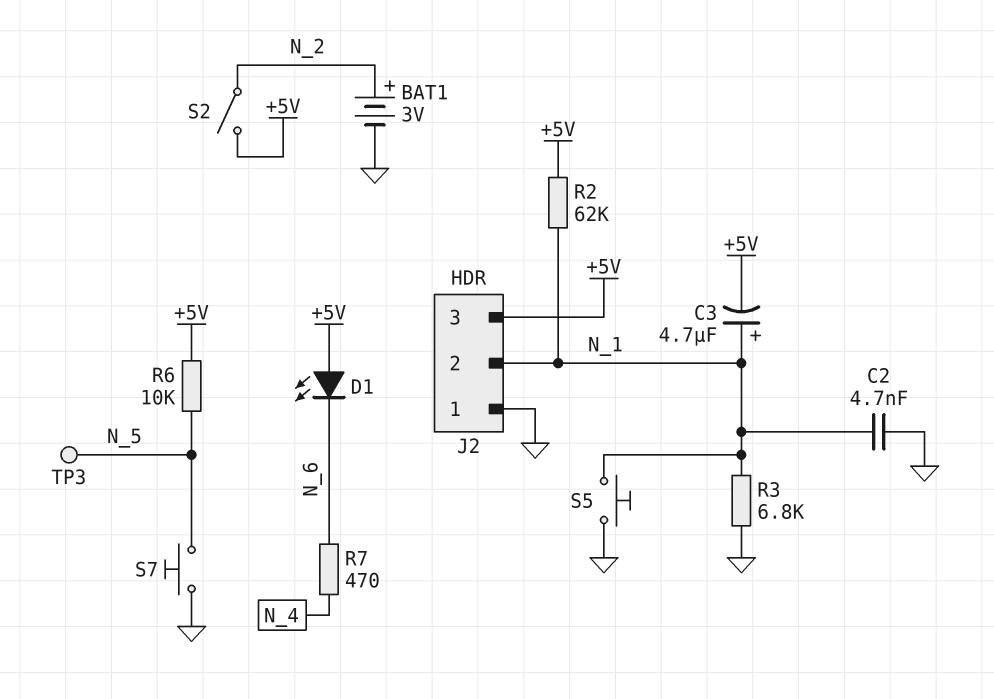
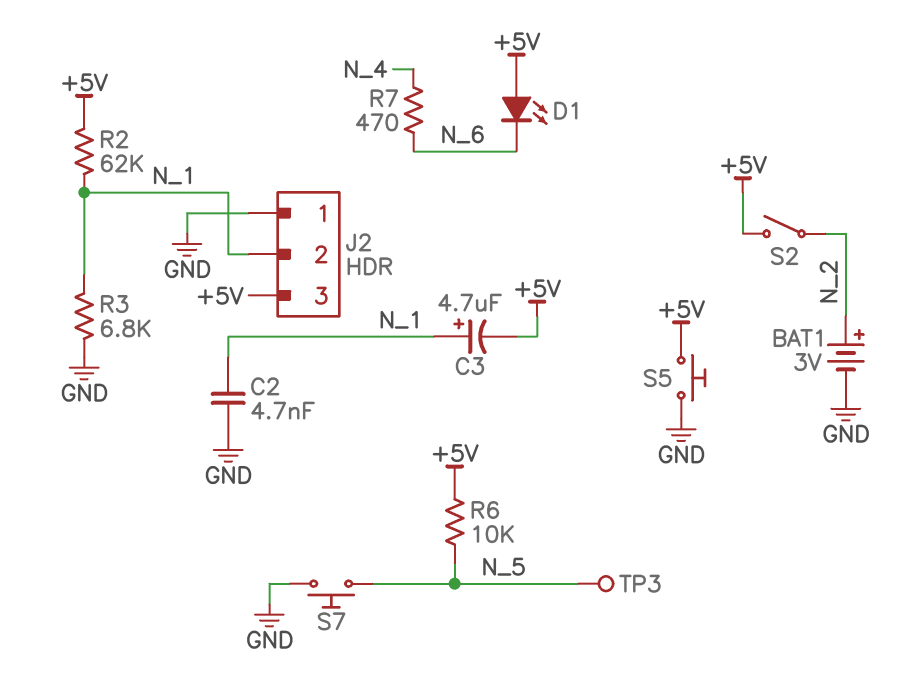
S5: button (GND, N_1) -> button (+5V, GND)

